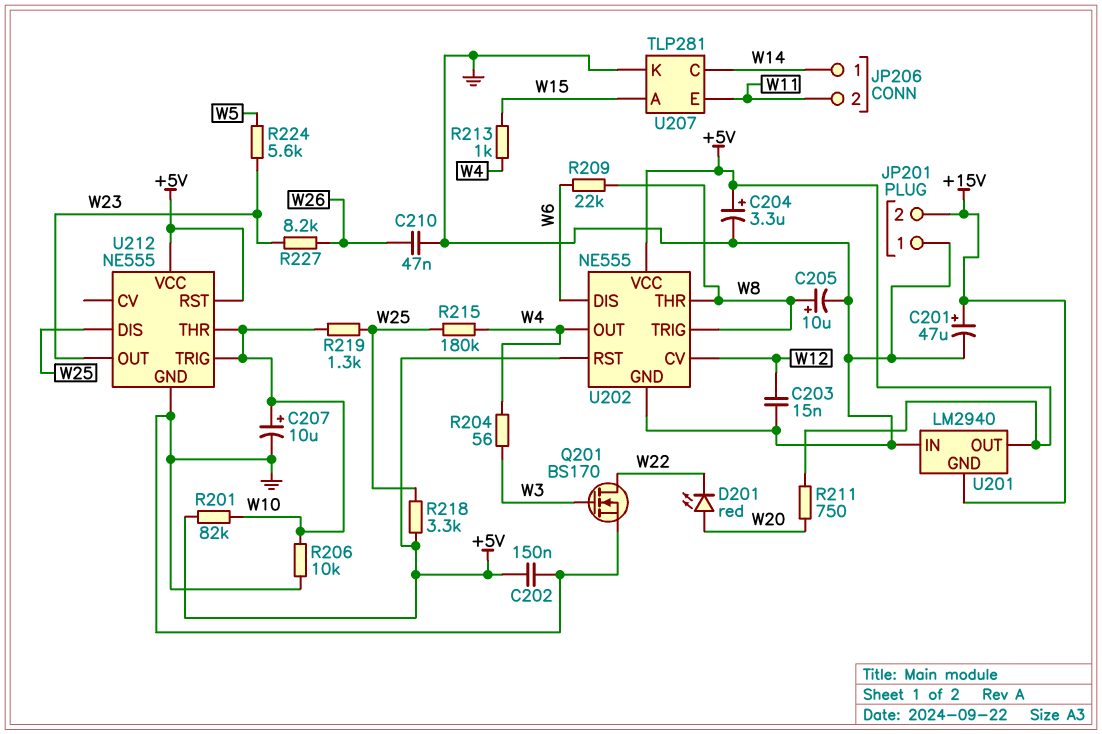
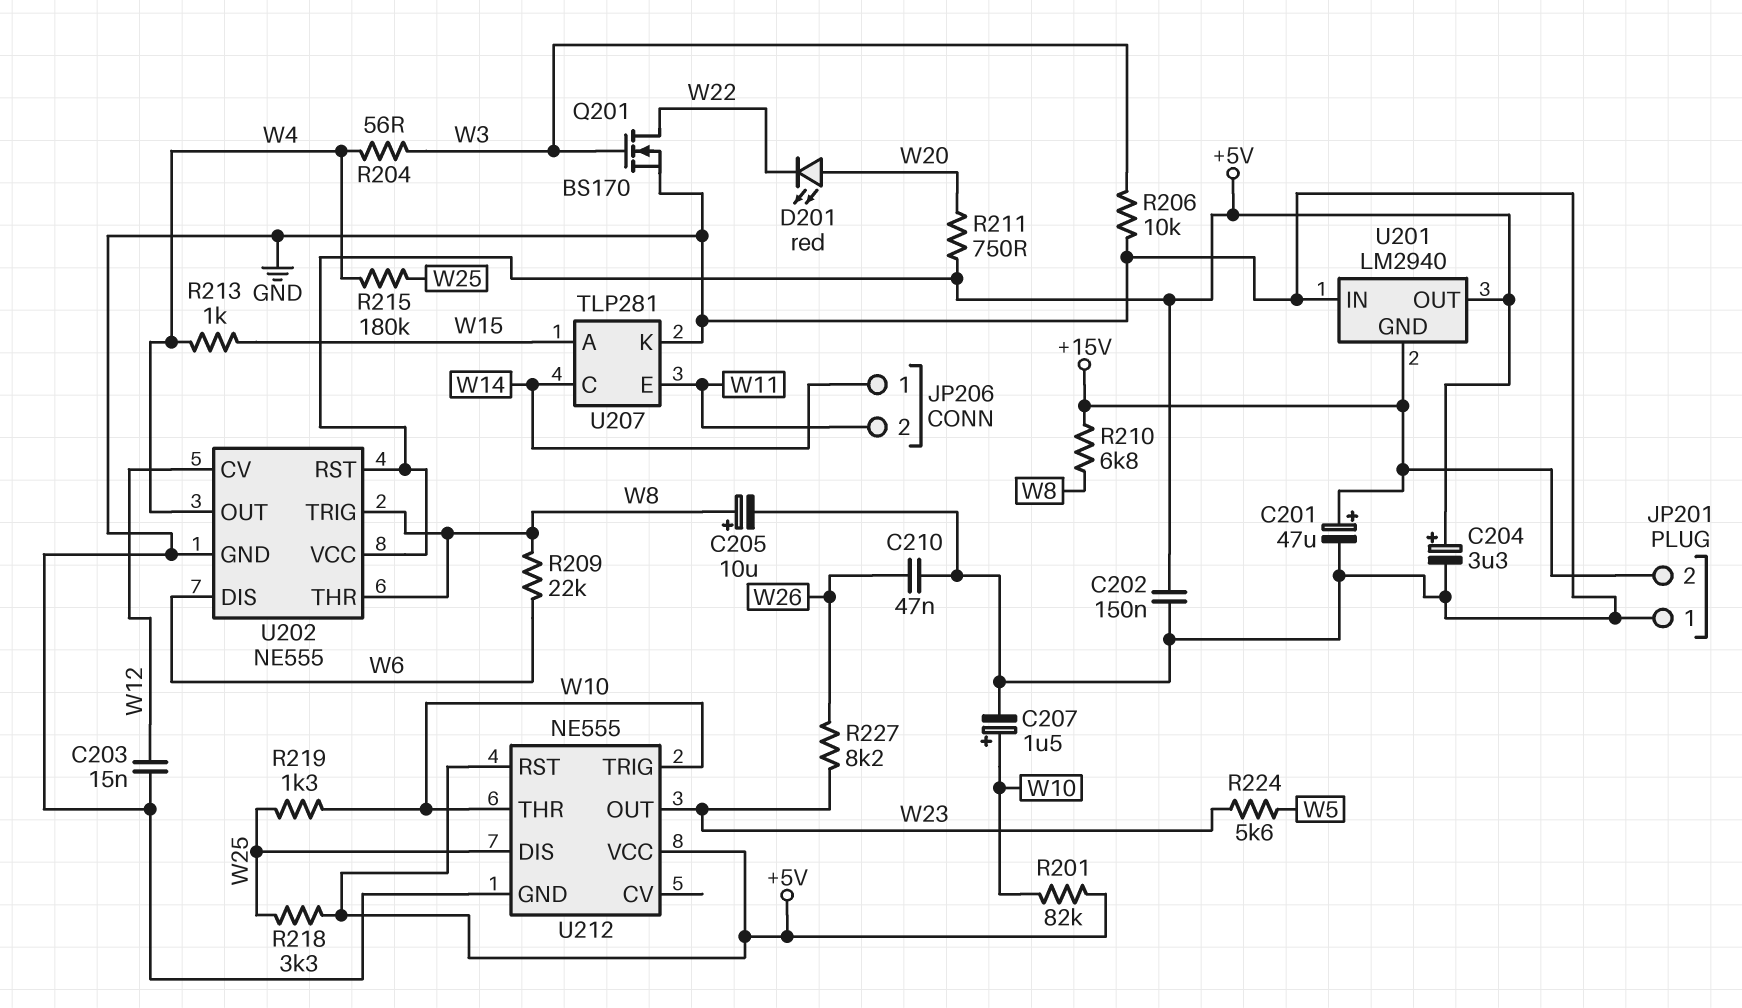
C207: 10uF (plus W10, minus GND) -> 1.5uF (plus W10, minus GND)
R206: 10k (GND, W10) -> 10k (GND, W3)
R210: none -> 6.8k (+15V, W8)

